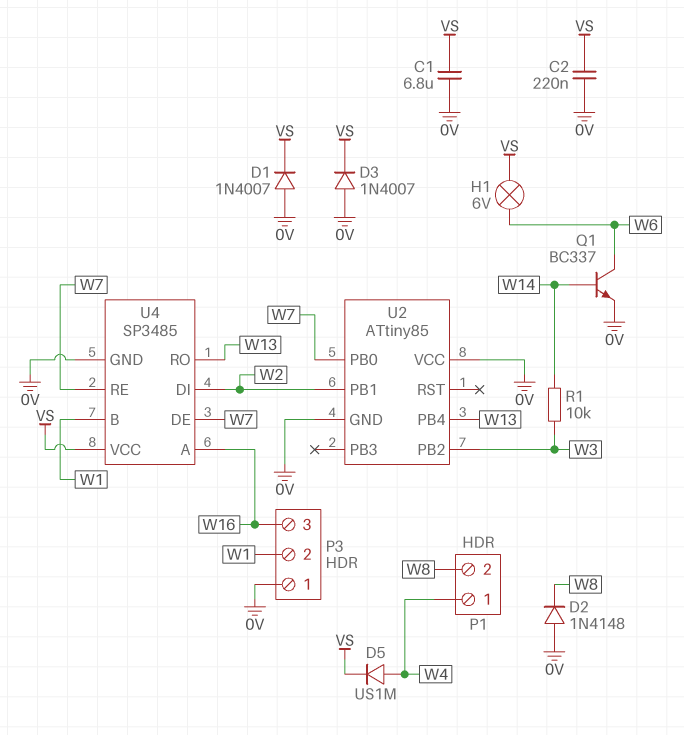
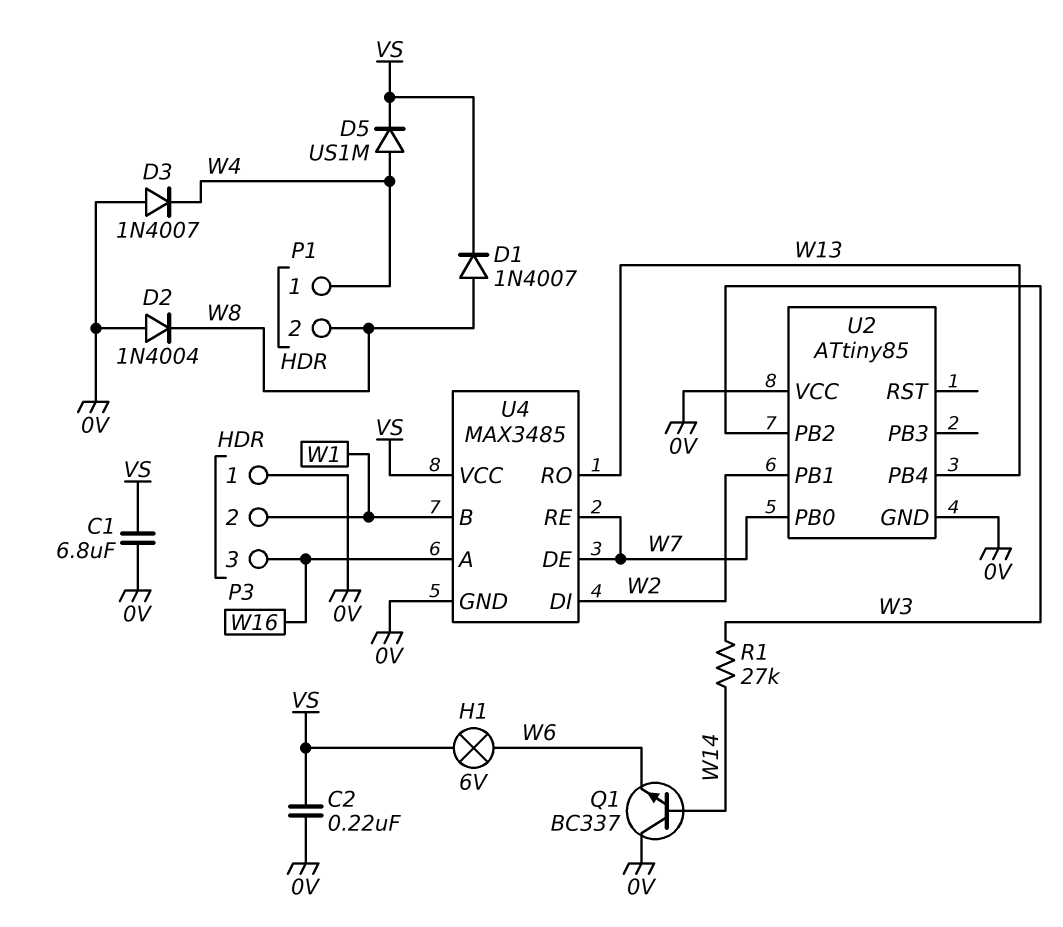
D1: diode 1N4007 (A 0V, K VS) -> diode 1N4007 (A W8, K VS)
D2: diode 1N4148 (A 0V, K W8) -> diode 1N4004 (A 0V, K W8)
D3: diode 1N4007 (A 0V, K VS) -> diode 1N4007 (A 0V, K W4)
Q1: NPN BC337 (B W14, C W6, E 0V) -> NPN BC337 (B W14, C 0V, E W6)
R1: 10k (W3, W14) -> 27k (W3, W14)
U4: SP3485 -> MAX3485

